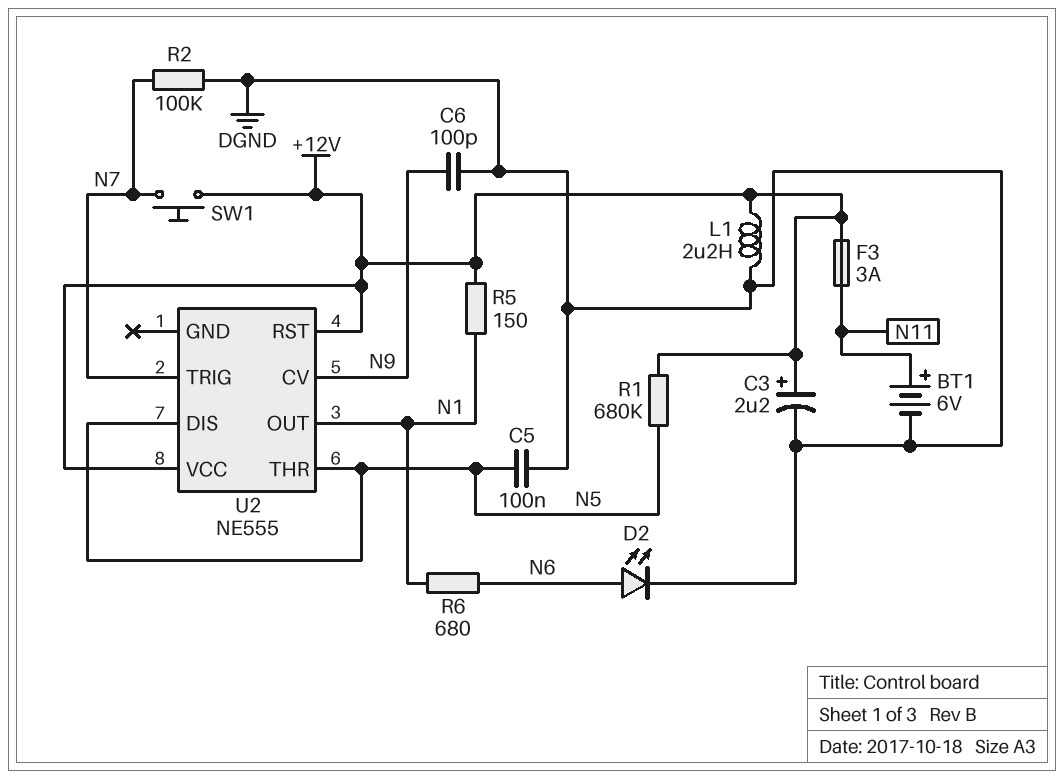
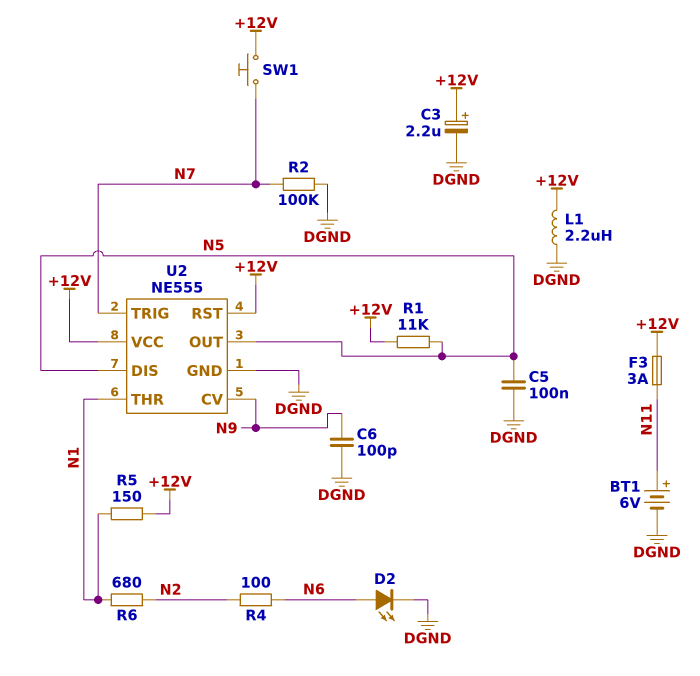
R1: 680k (+12V, N5) -> 11k (+12V, N5)
R4: none -> 100 (N2, N6)
R6: 680 (N1, N6) -> 680 (N1, N2)
U2 pin GND: none -> DGND
U2 pin OUT: N1 -> N5
U2 pin THR: N5 -> N1

